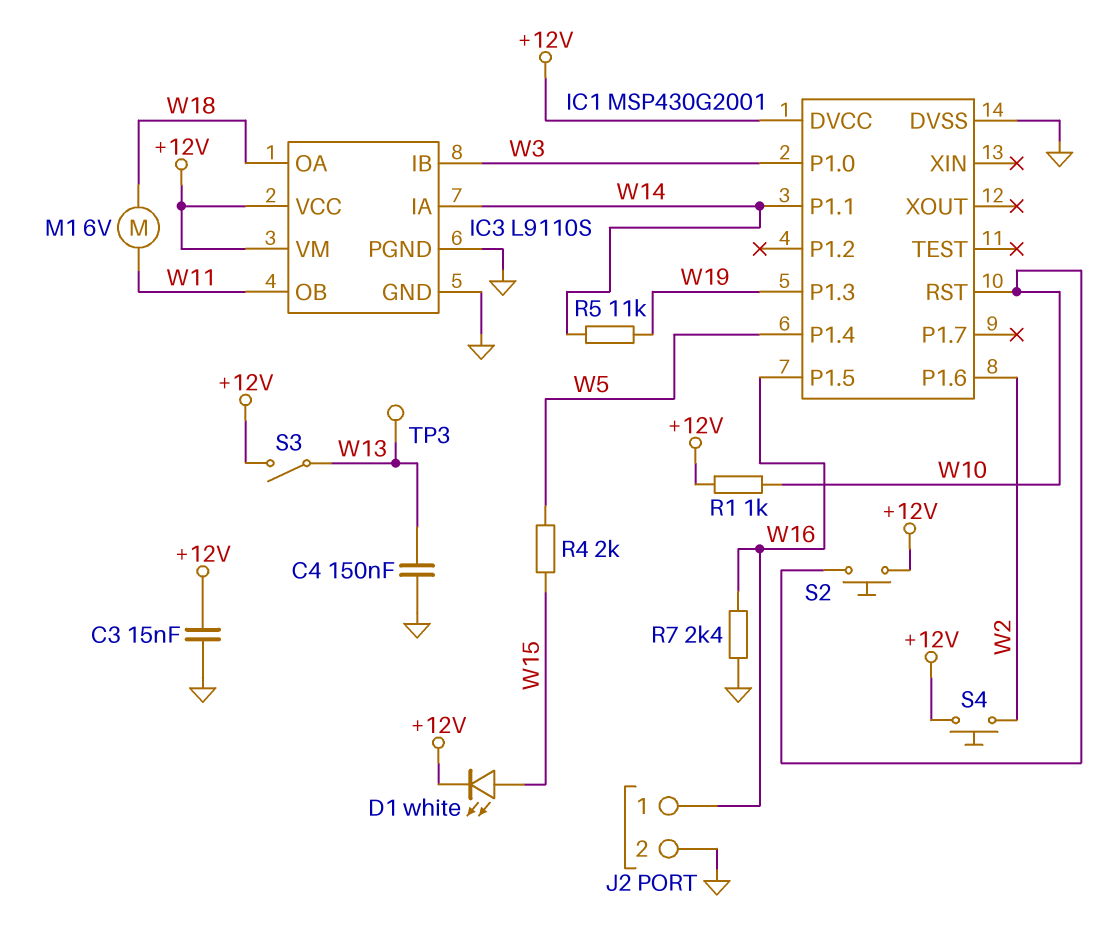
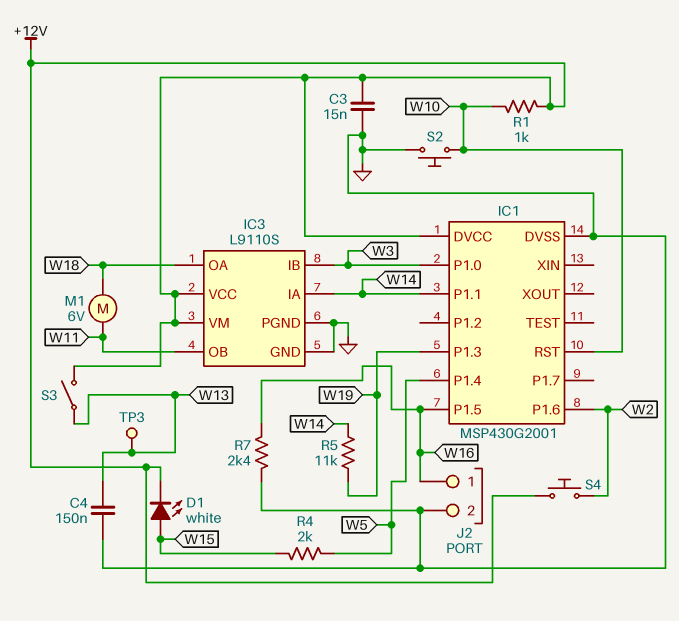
S2: button (+12V, W10) -> button (GND, W10)

